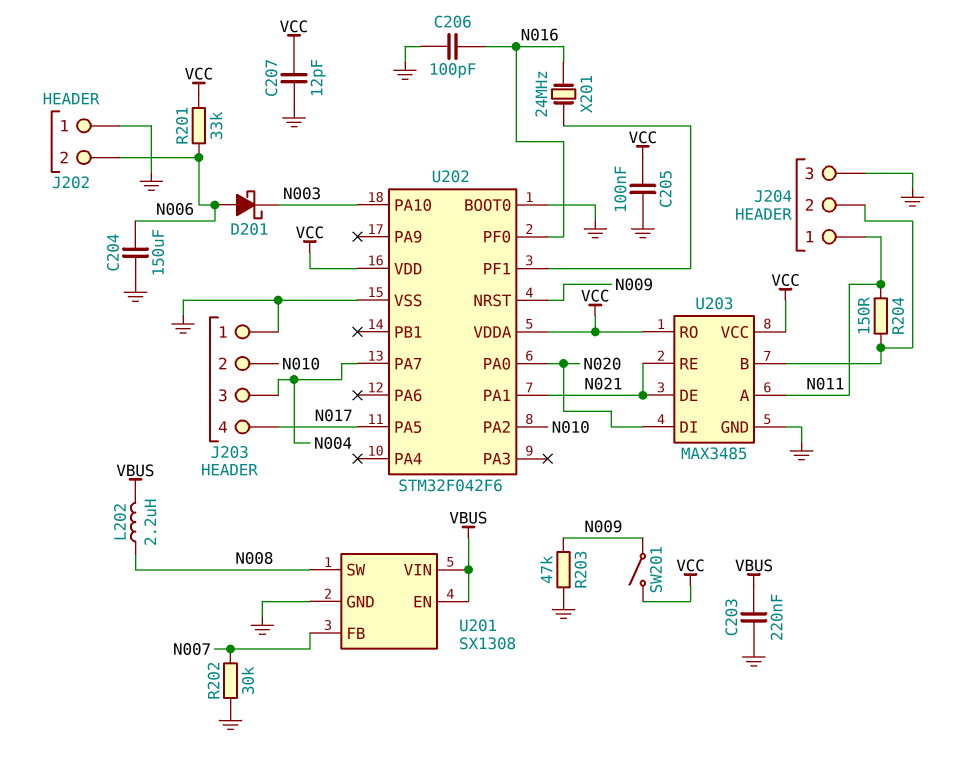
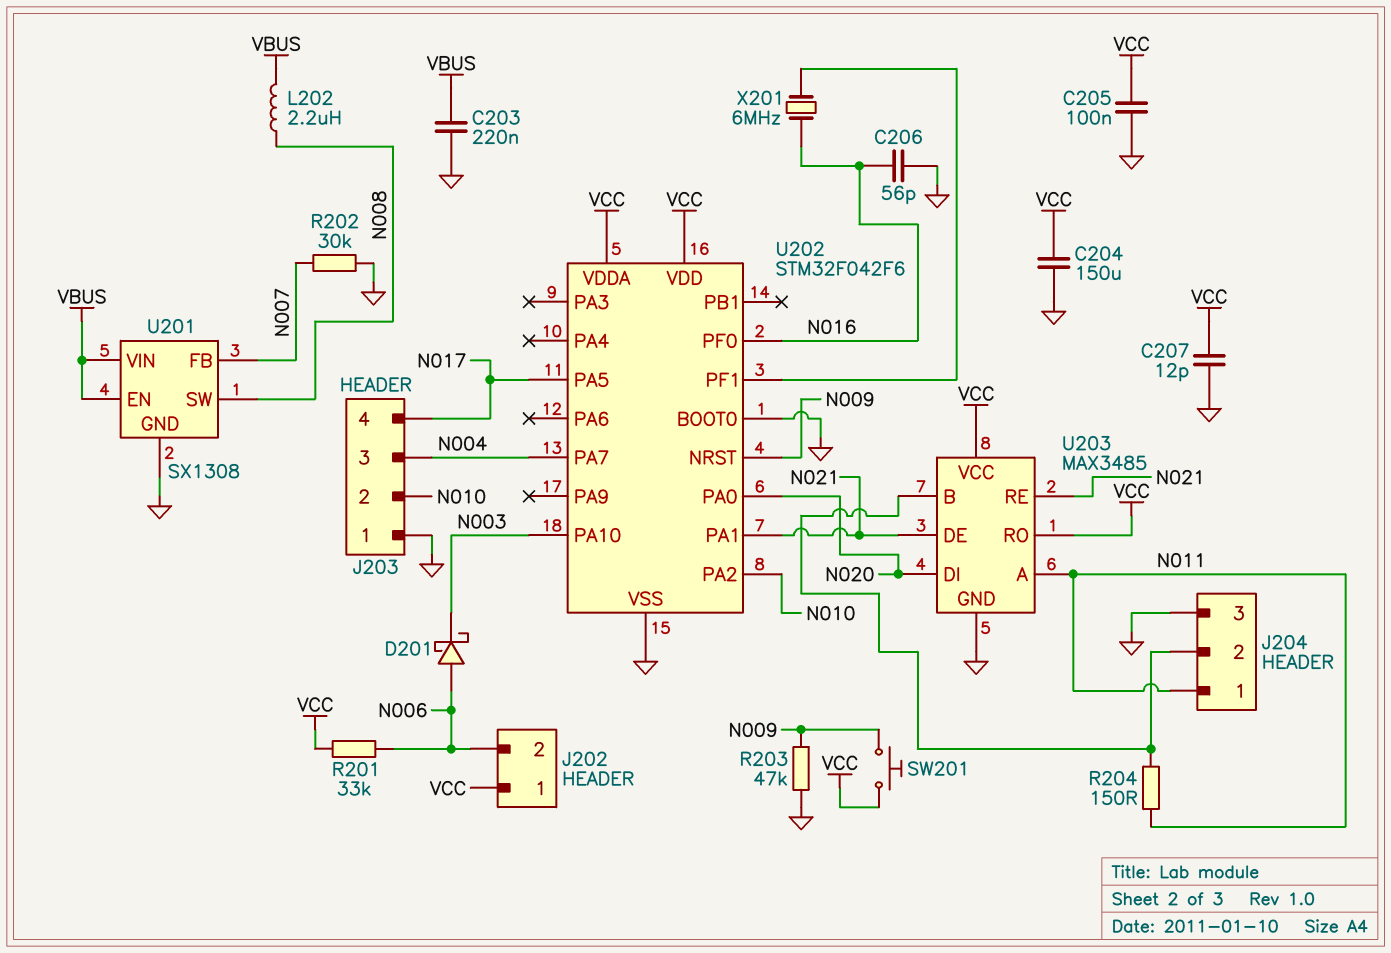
C204: 150uF (GND, N006) -> 150uF (GND, VCC)
C206: 100pF (GND, N016) -> 56pF (GND, N016)
J202 pin 1: GND -> VCC
SW201: switch (N009, VCC) -> button (N009, VCC)
X201: 24MHz (N016, U202/PF1) -> 6MHz (N016, U202/PF1)

